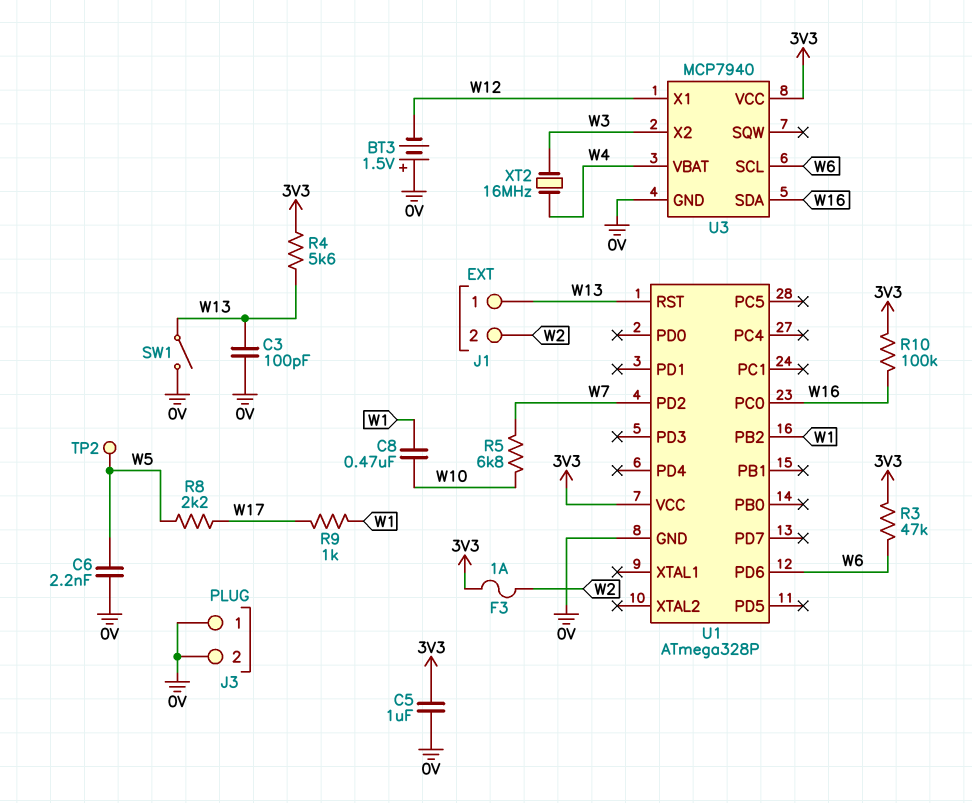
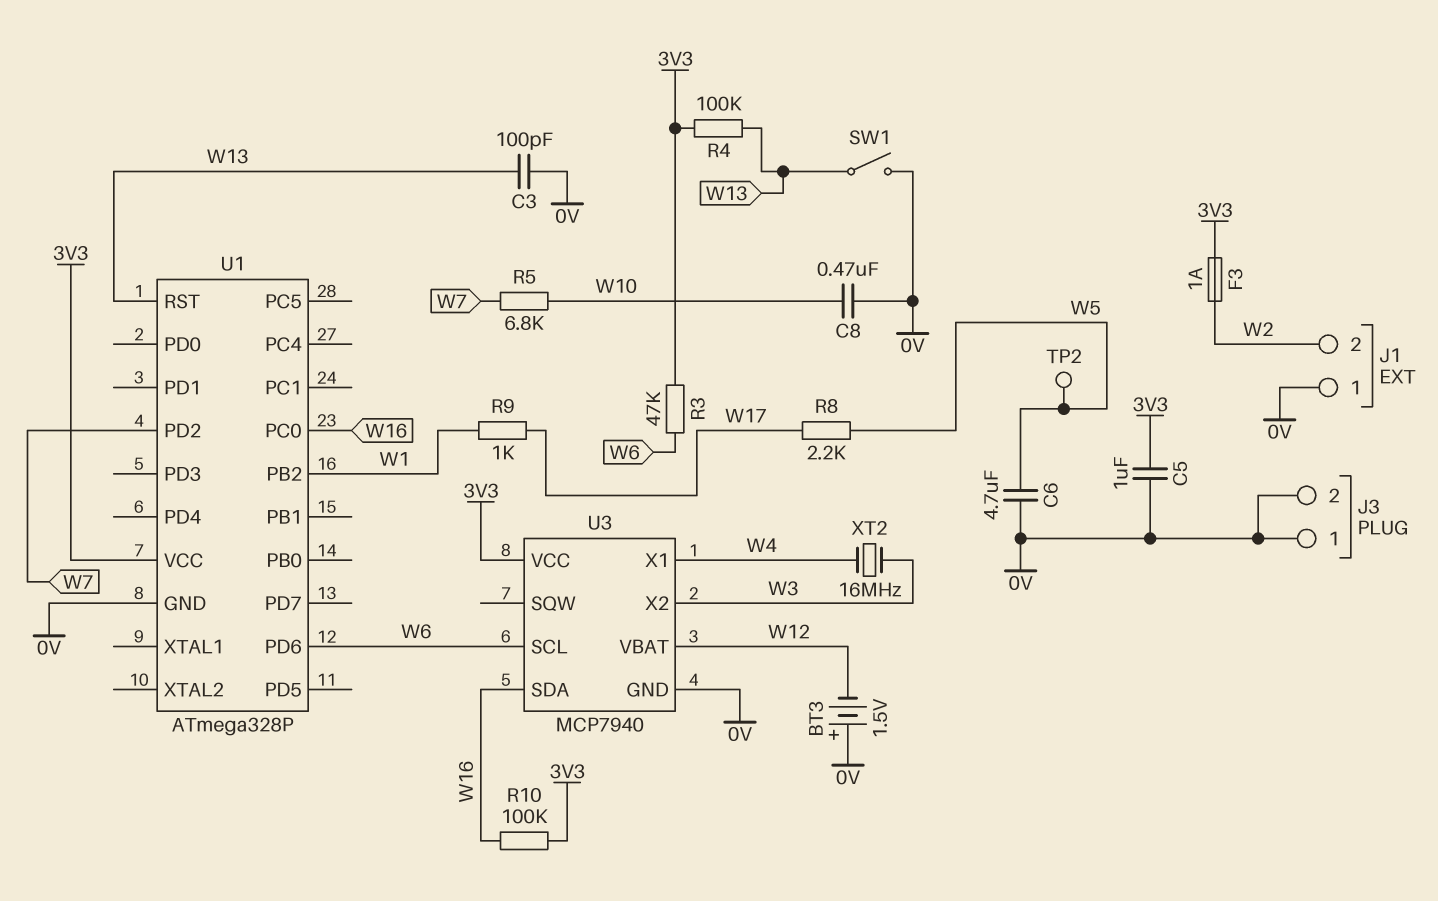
C6: 2.2nF (0V, W5) -> 4.7uF (0V, W5)
C8: 470nF (W1, W10) -> 470nF (0V, W10)
J1 pin 1: W13 -> 0V
R4: 5.6k (3V3, W13) -> 100k (3V3, W13)
U3 pin VBAT: W4 -> W12
U3 pin X1: W12 -> W4

